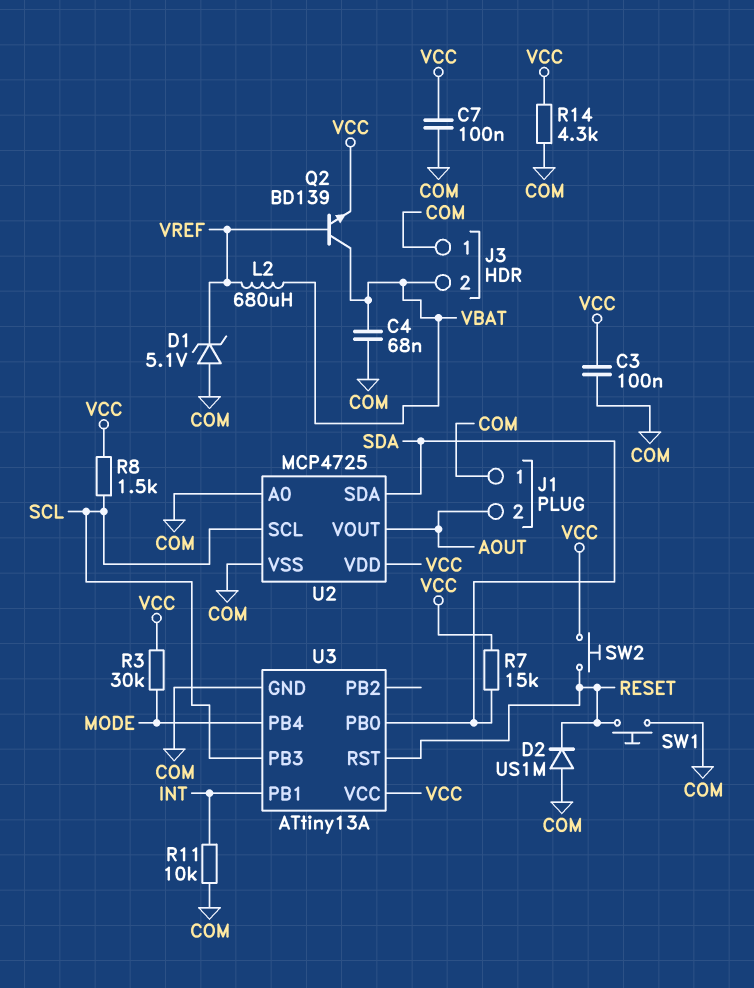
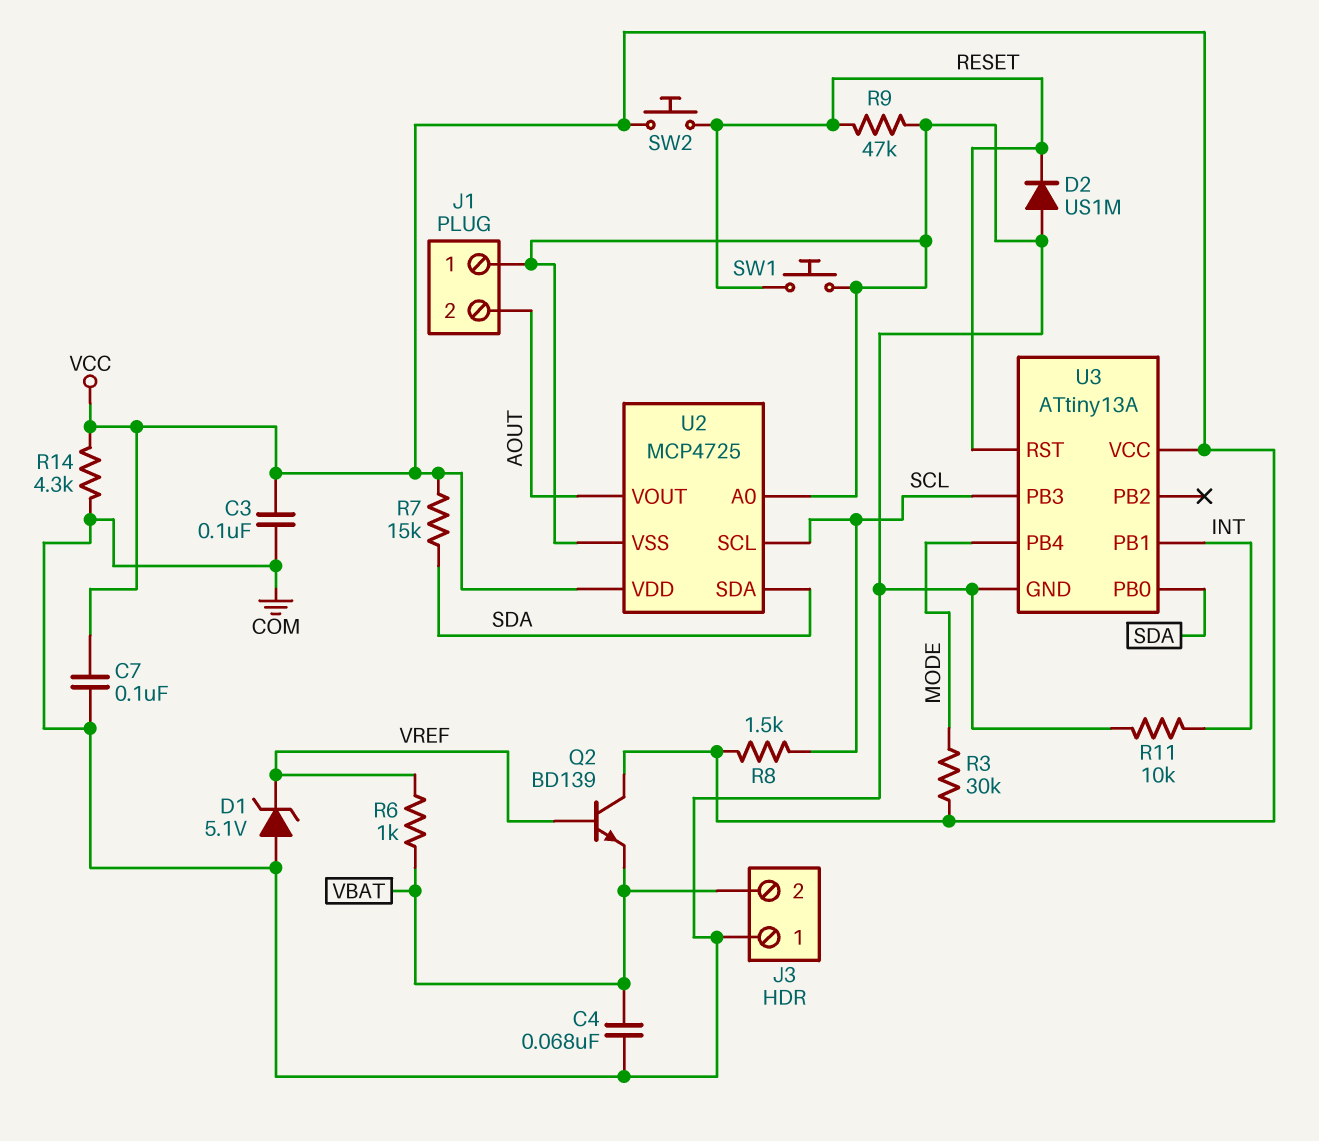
L2: 680uH (VBAT, VREF) -> none
Q2: NPN BD139 (B VREF, C VBAT, E VCC) -> NPN BD139 (B VREF, C VCC, E VBAT)
R6: none -> 1k (VBAT, VREF)
R9: none -> 47k (COM, RESET)

